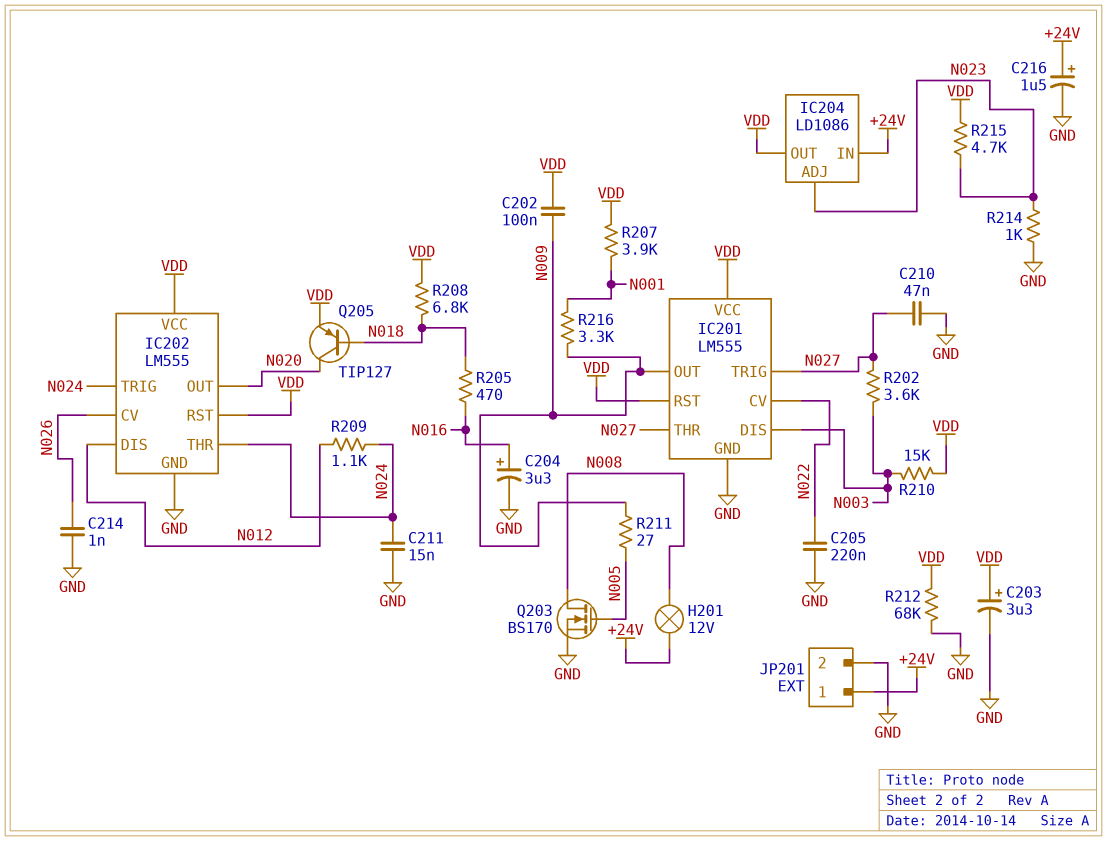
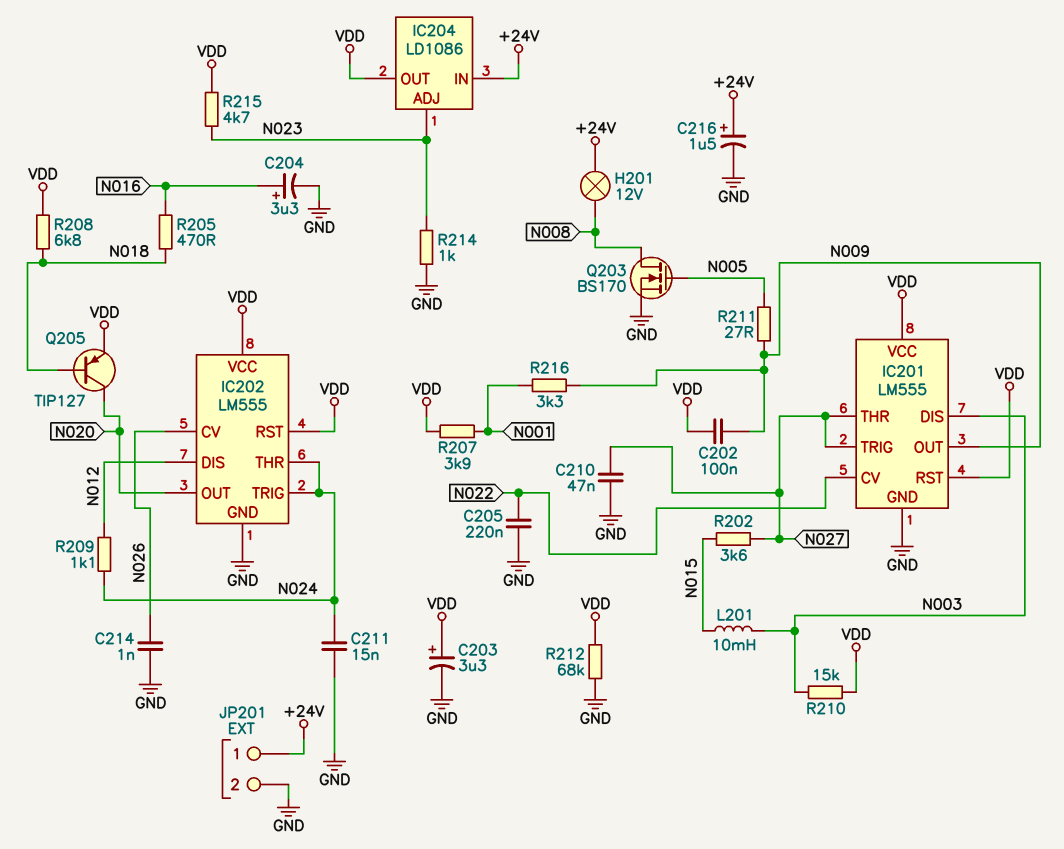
L201: none -> 10mH (N003, N015)
R202: 3.6k (N003, N027) -> 3.6k (N015, N027)

